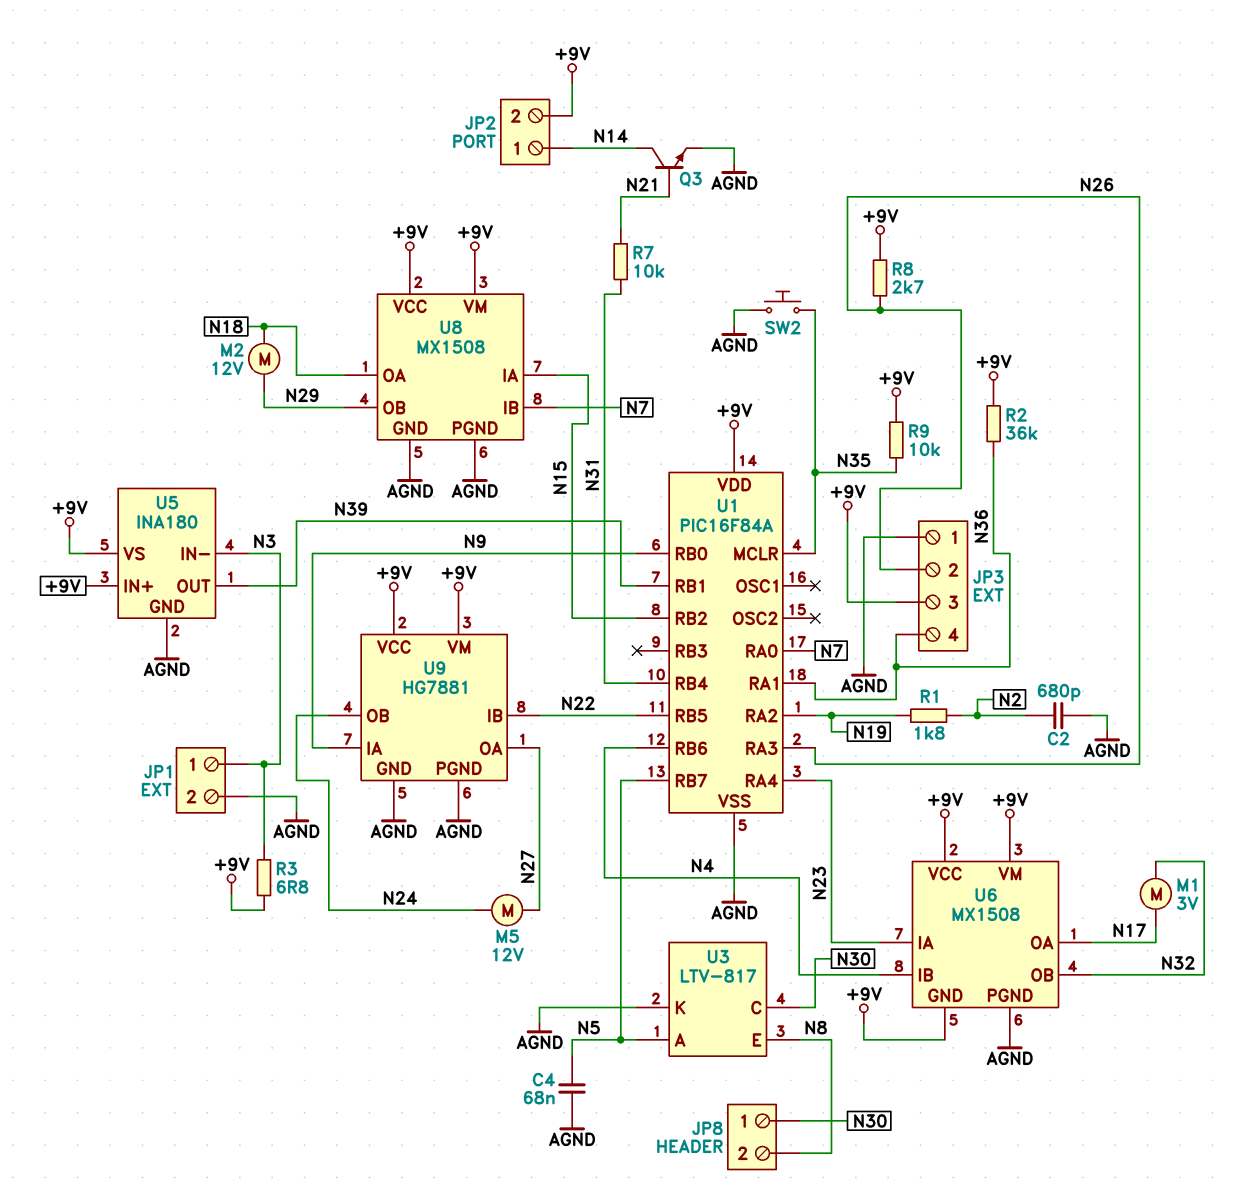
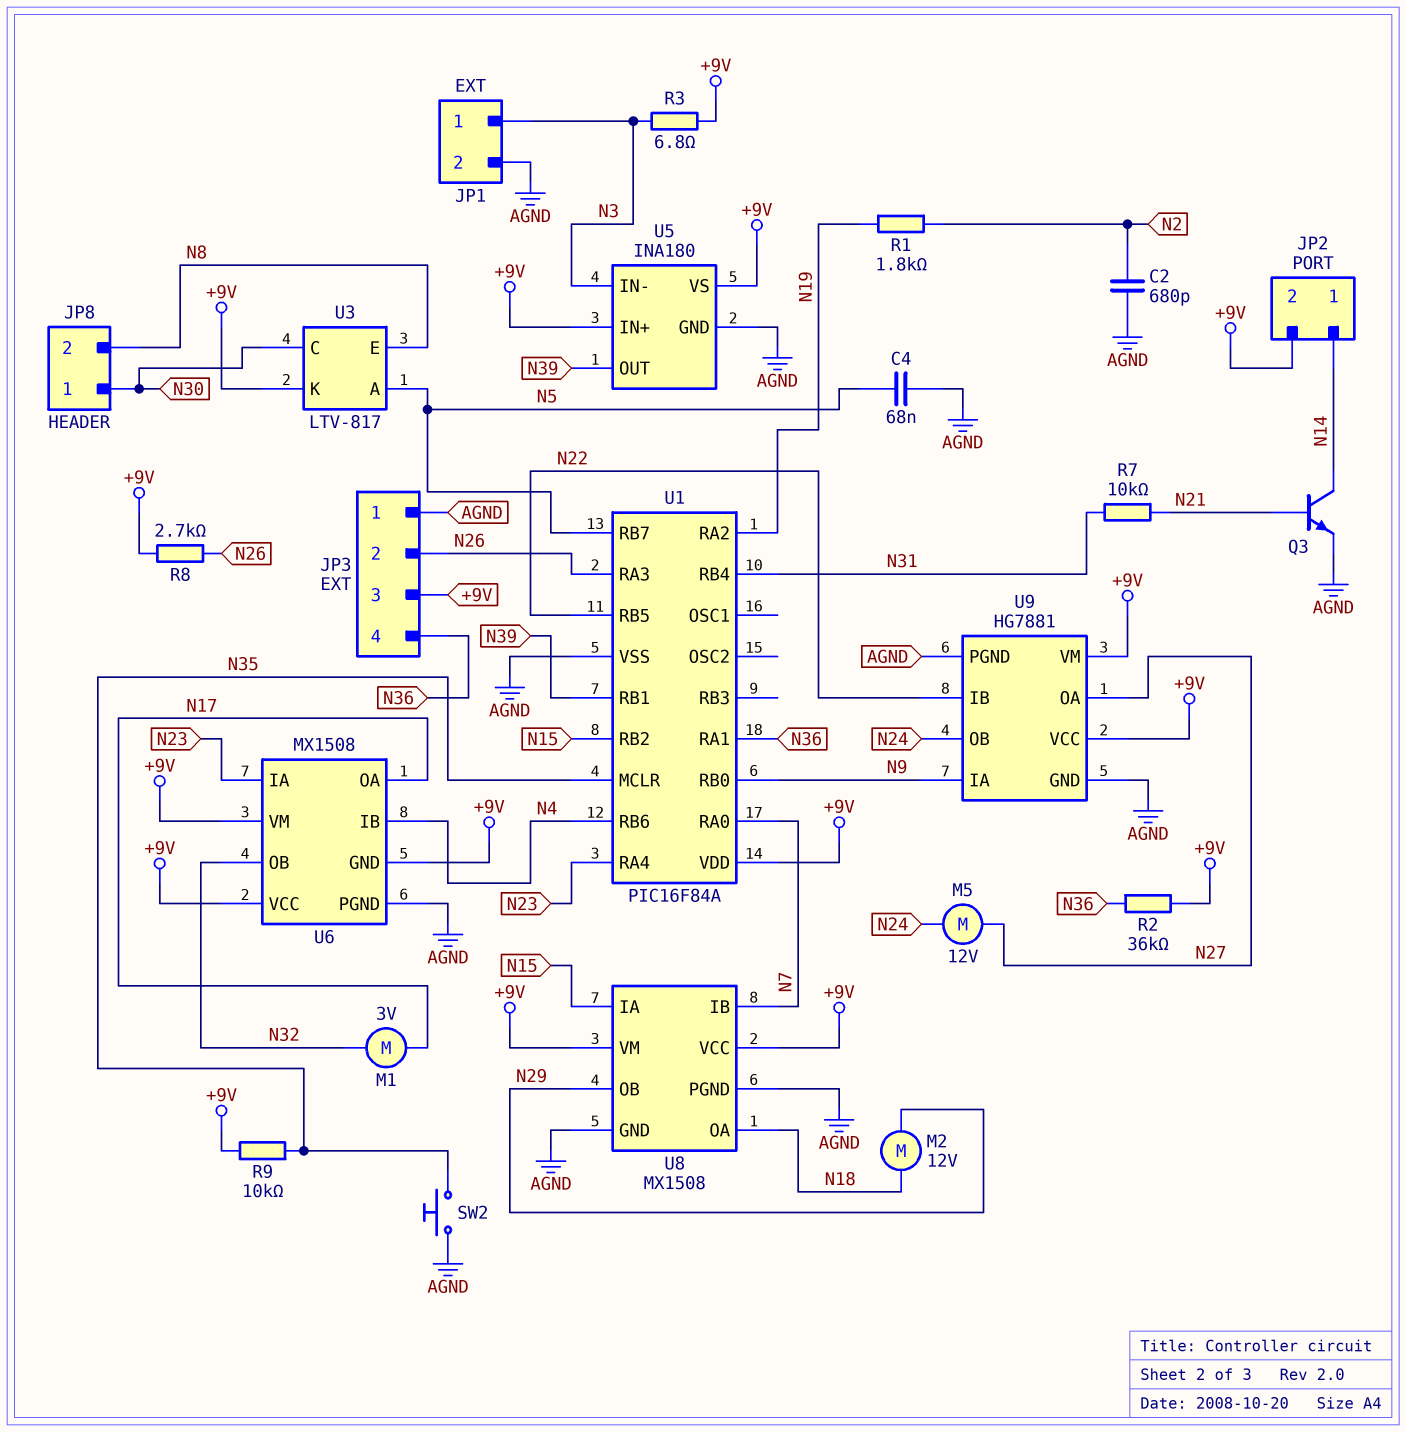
U3 pin K: AGND -> +9V

